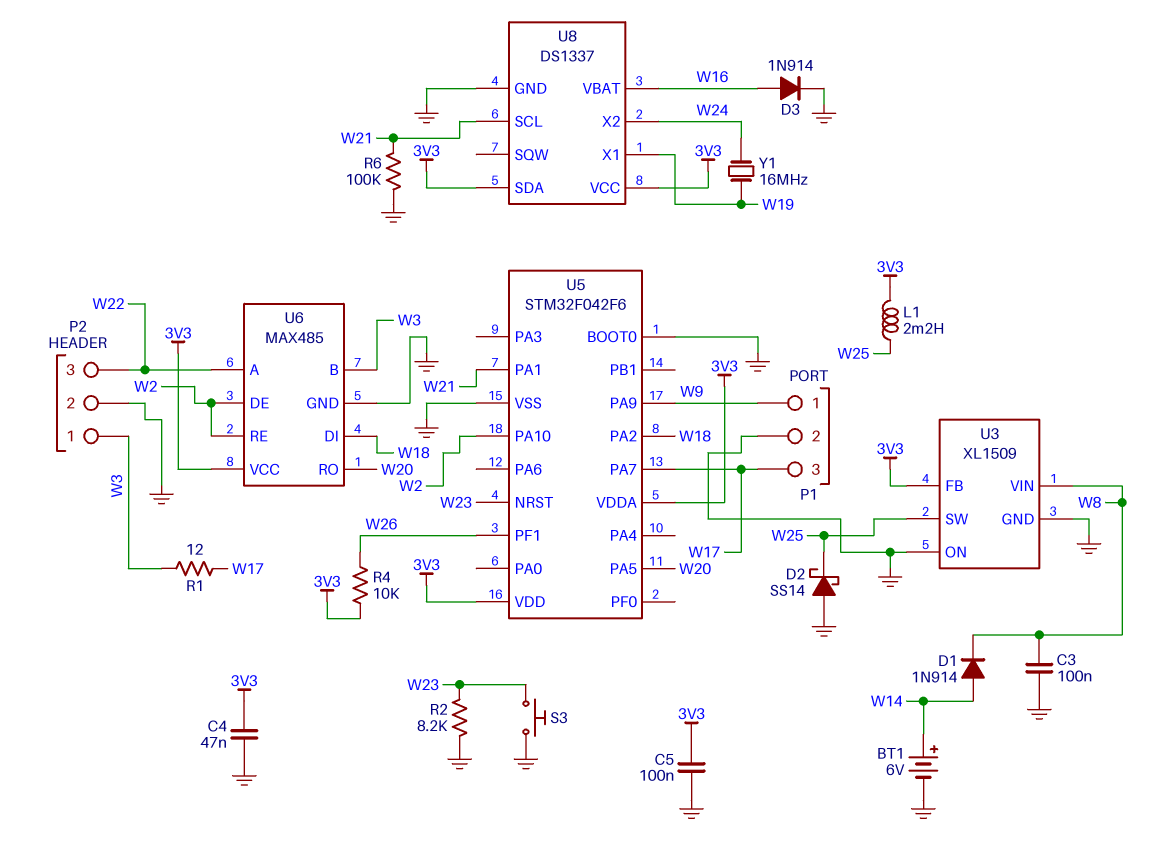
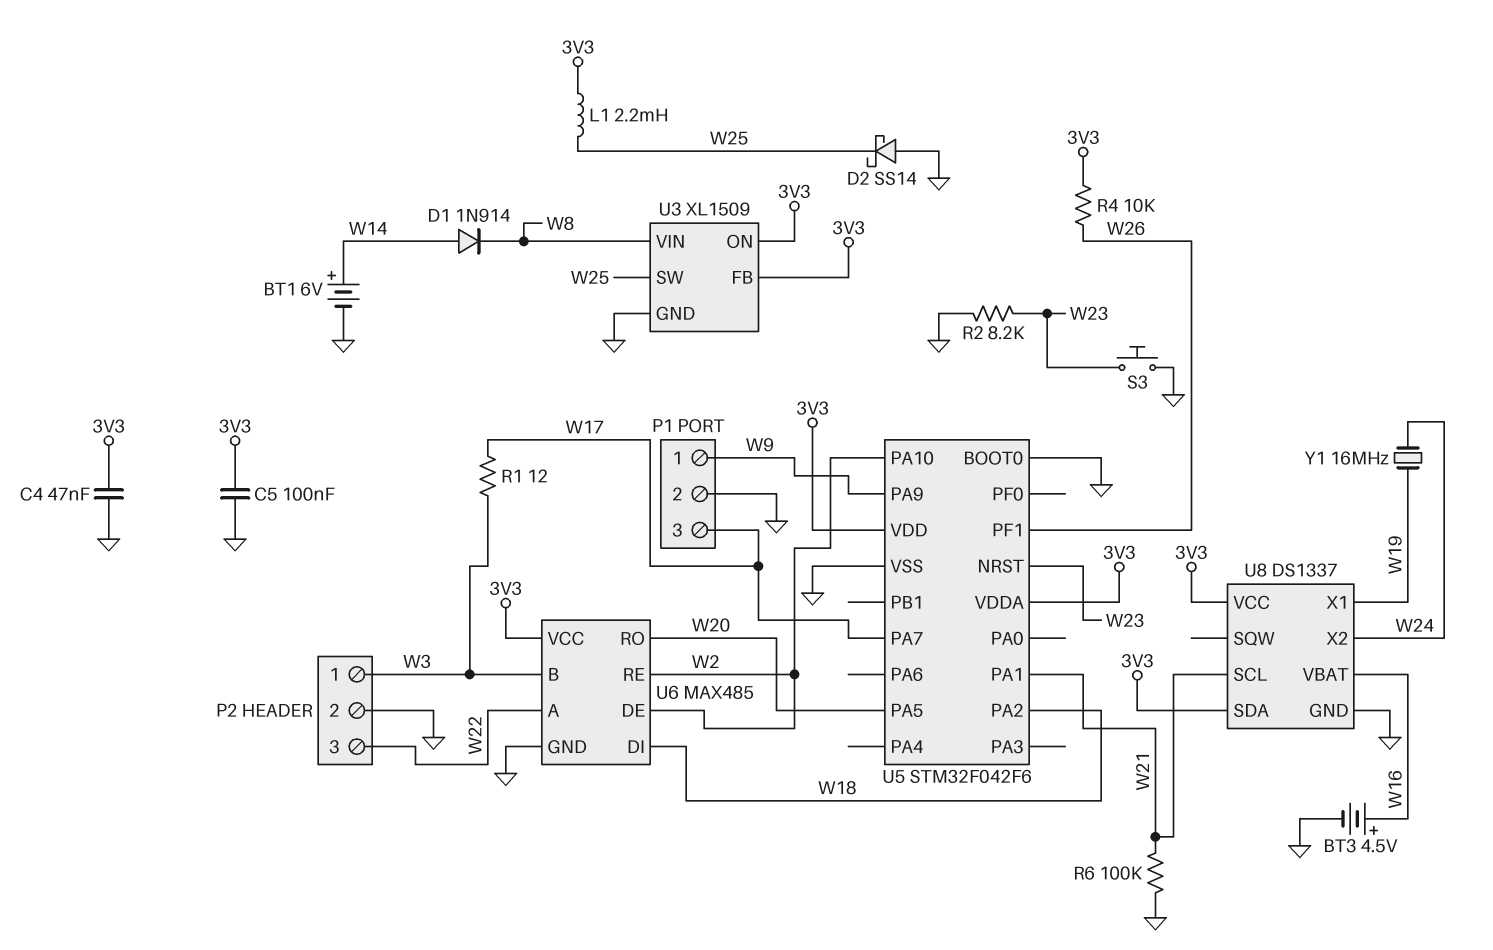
BT3: none -> 4.5V (plus W16, minus GND)
C3: 100nF (GND, W8) -> none
D3: diode 1N914 (A W16, K GND) -> none
U3 pin ON: GND -> 3V3

